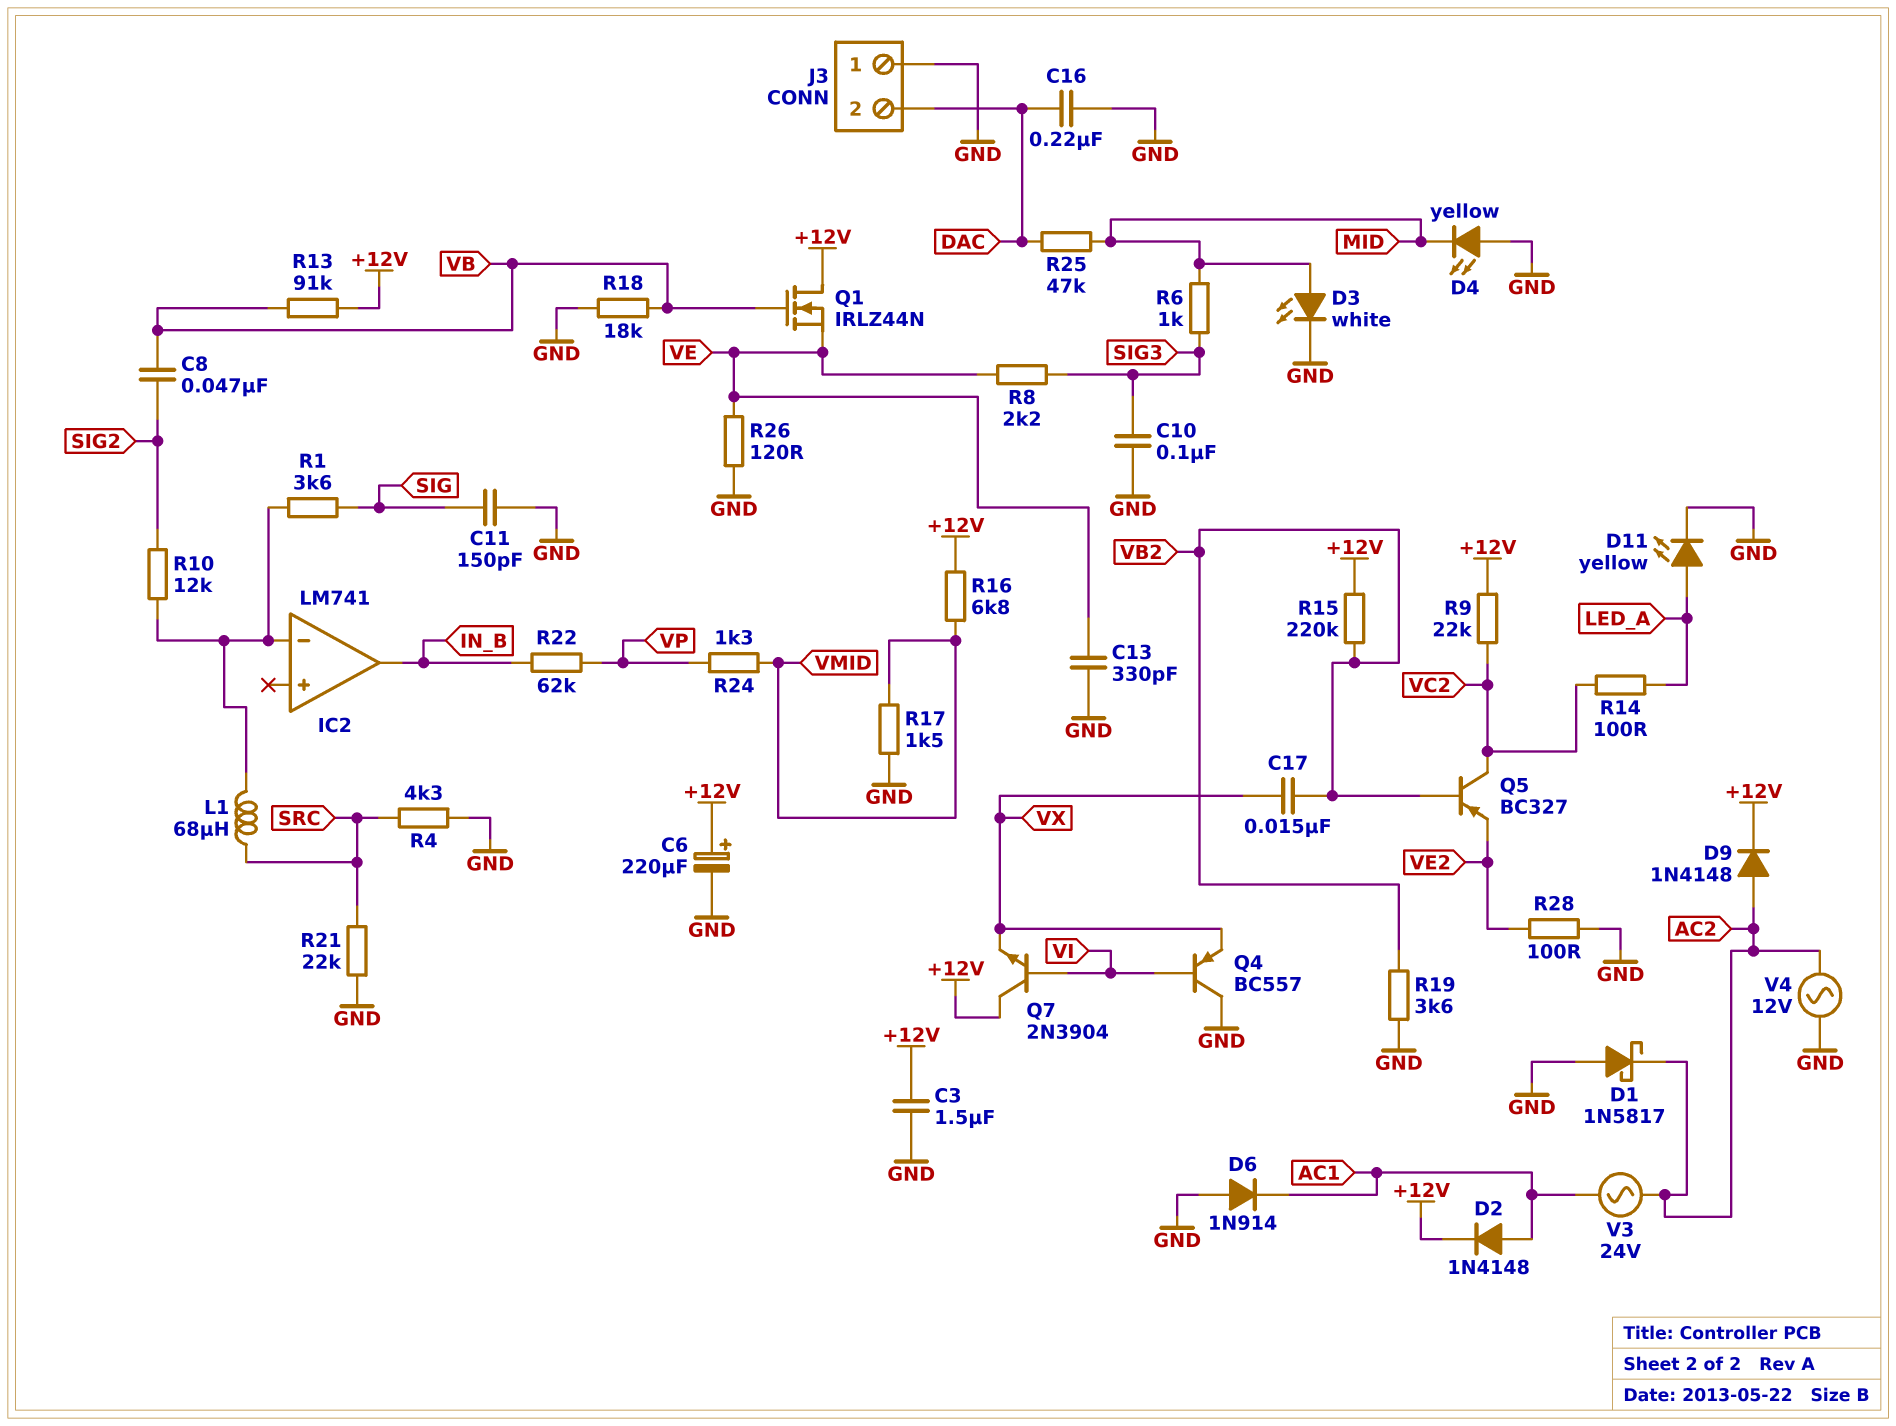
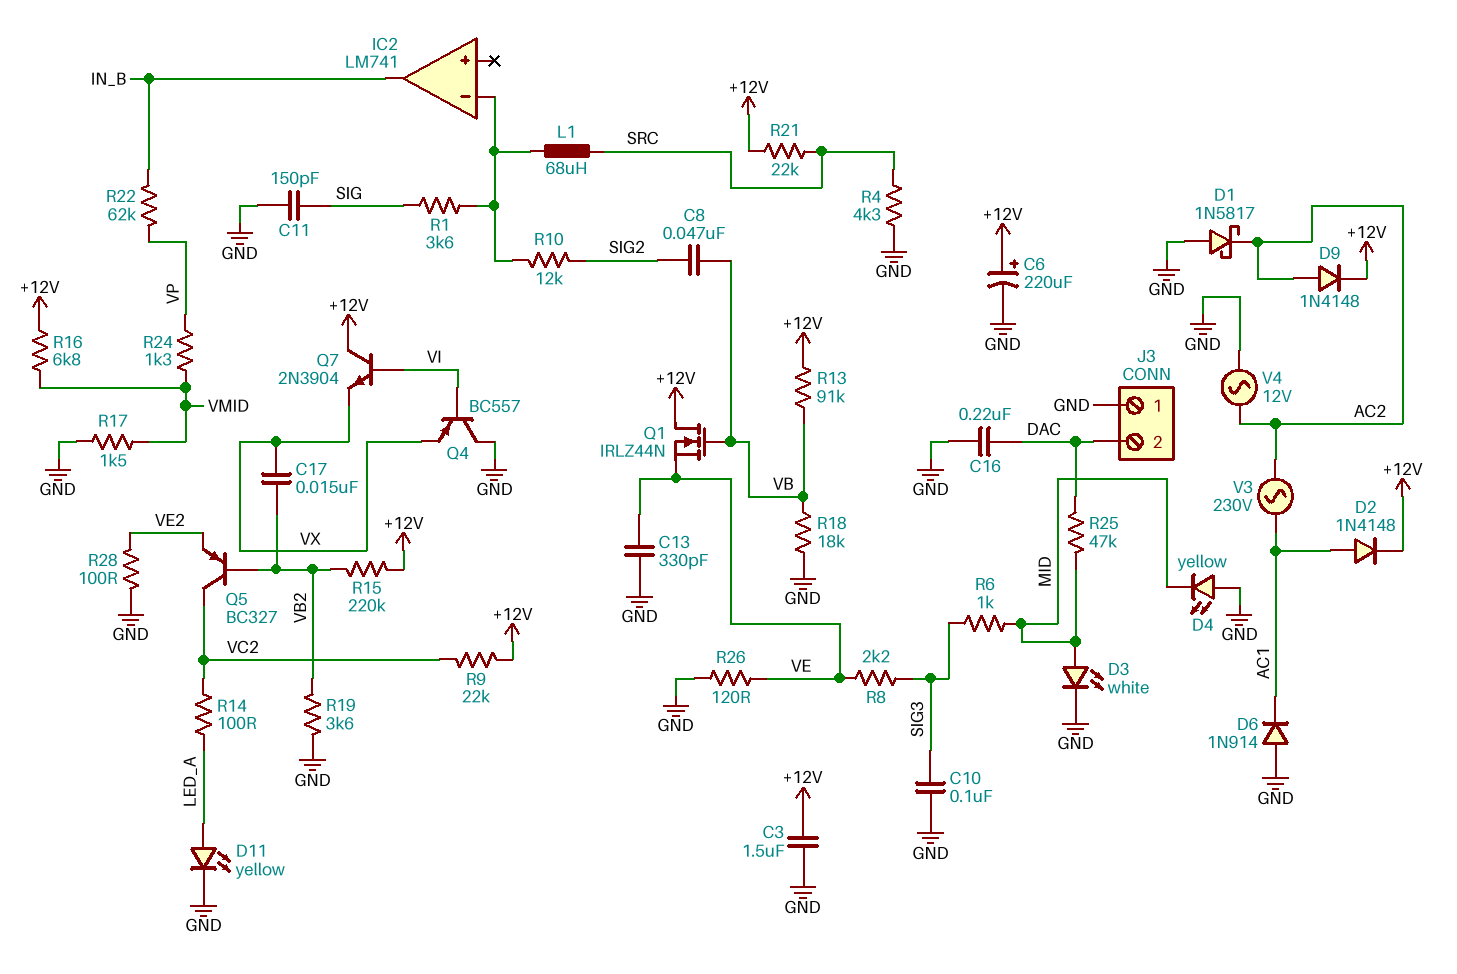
R21: 22k (GND, SRC) -> 22k (+12V, SRC)
V3: AC 24V (AC1, AC2) -> AC 230V (AC1, AC2)

